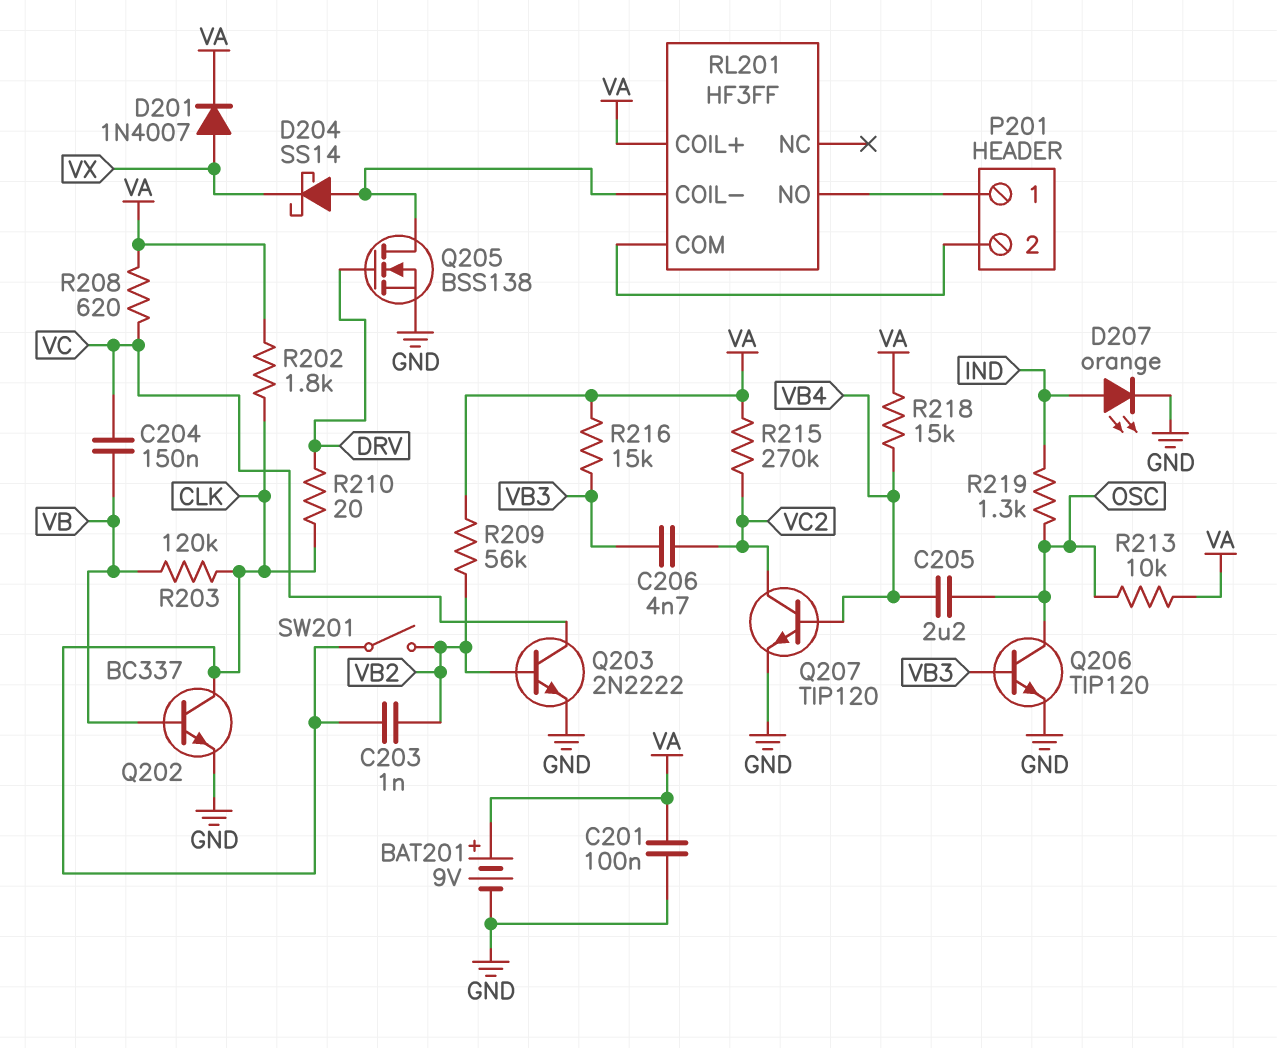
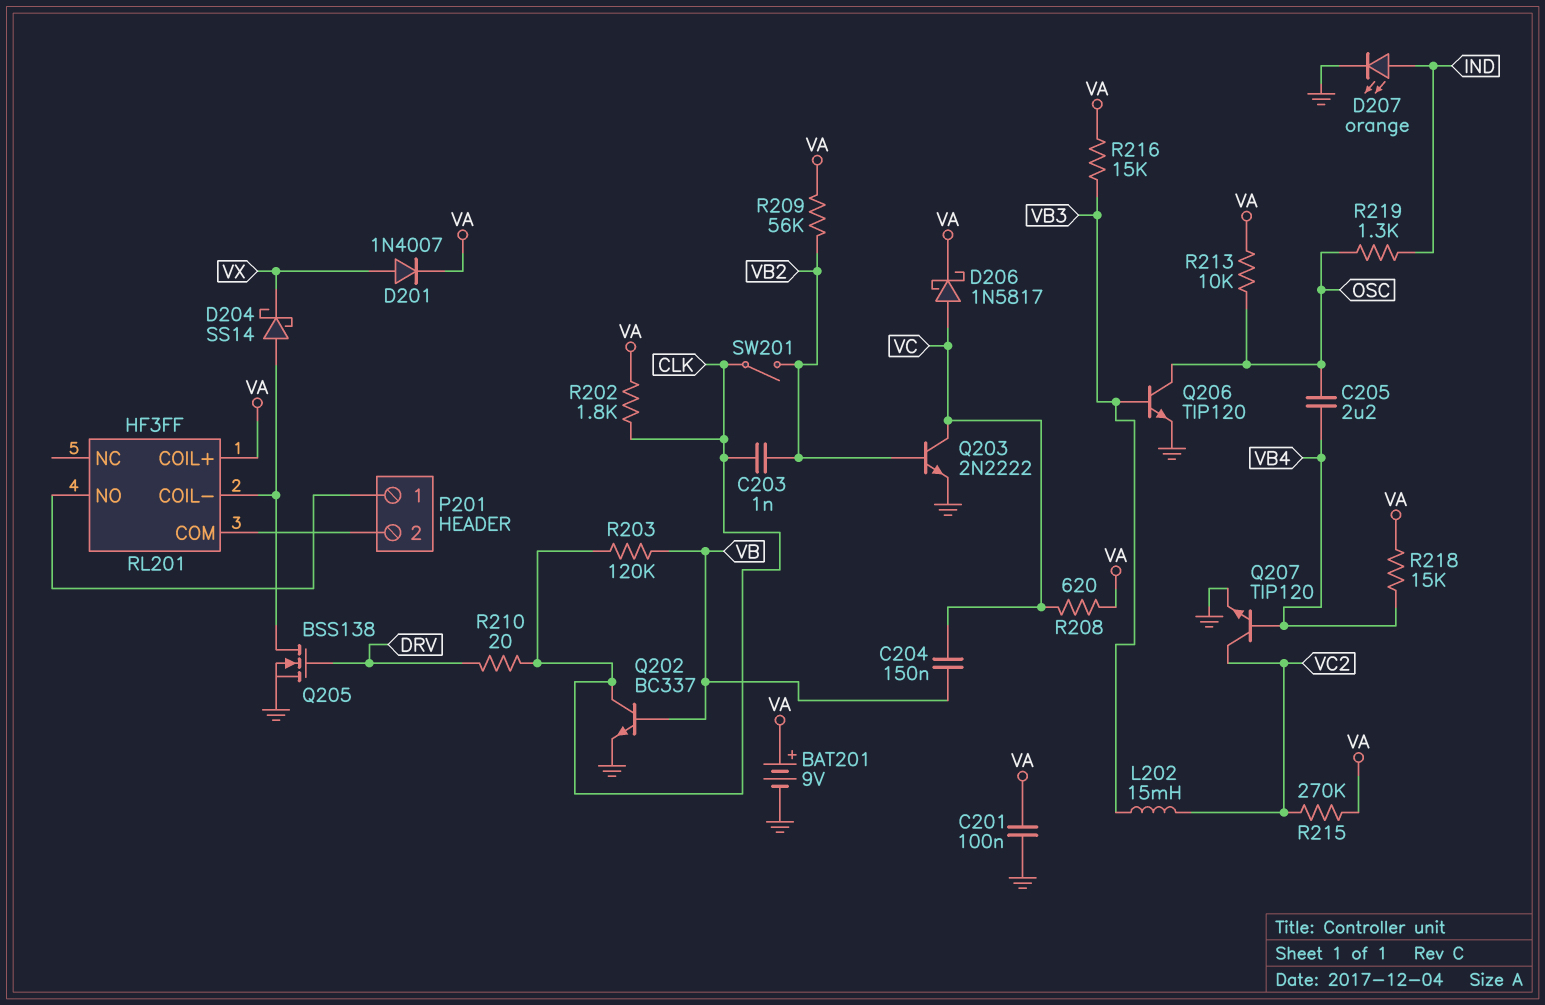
C206: 4.7nF (VB3, VC2) -> none
D206: none -> schottky 1N5817 (A VC, K VA)
L202: none -> 15mH (VB3, VC2)

